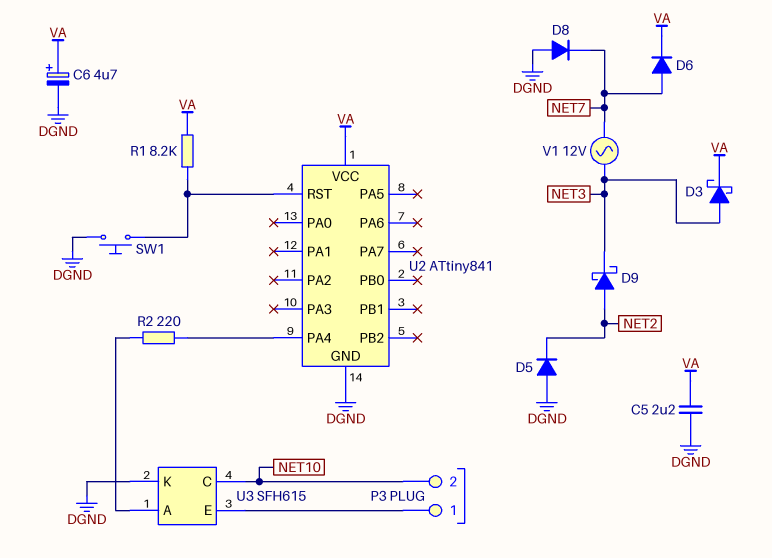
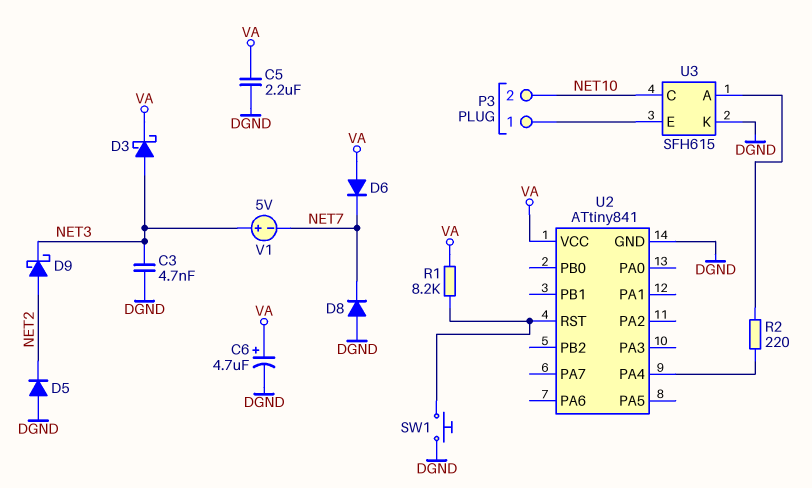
C3: none -> 4.7nF (DGND, NET3)
D6: diode (A NET7, K VA) -> diode (A VA, K NET7)
V1: AC 12V (NET3, NET7) -> 5V (plus NET3, minus NET7)

